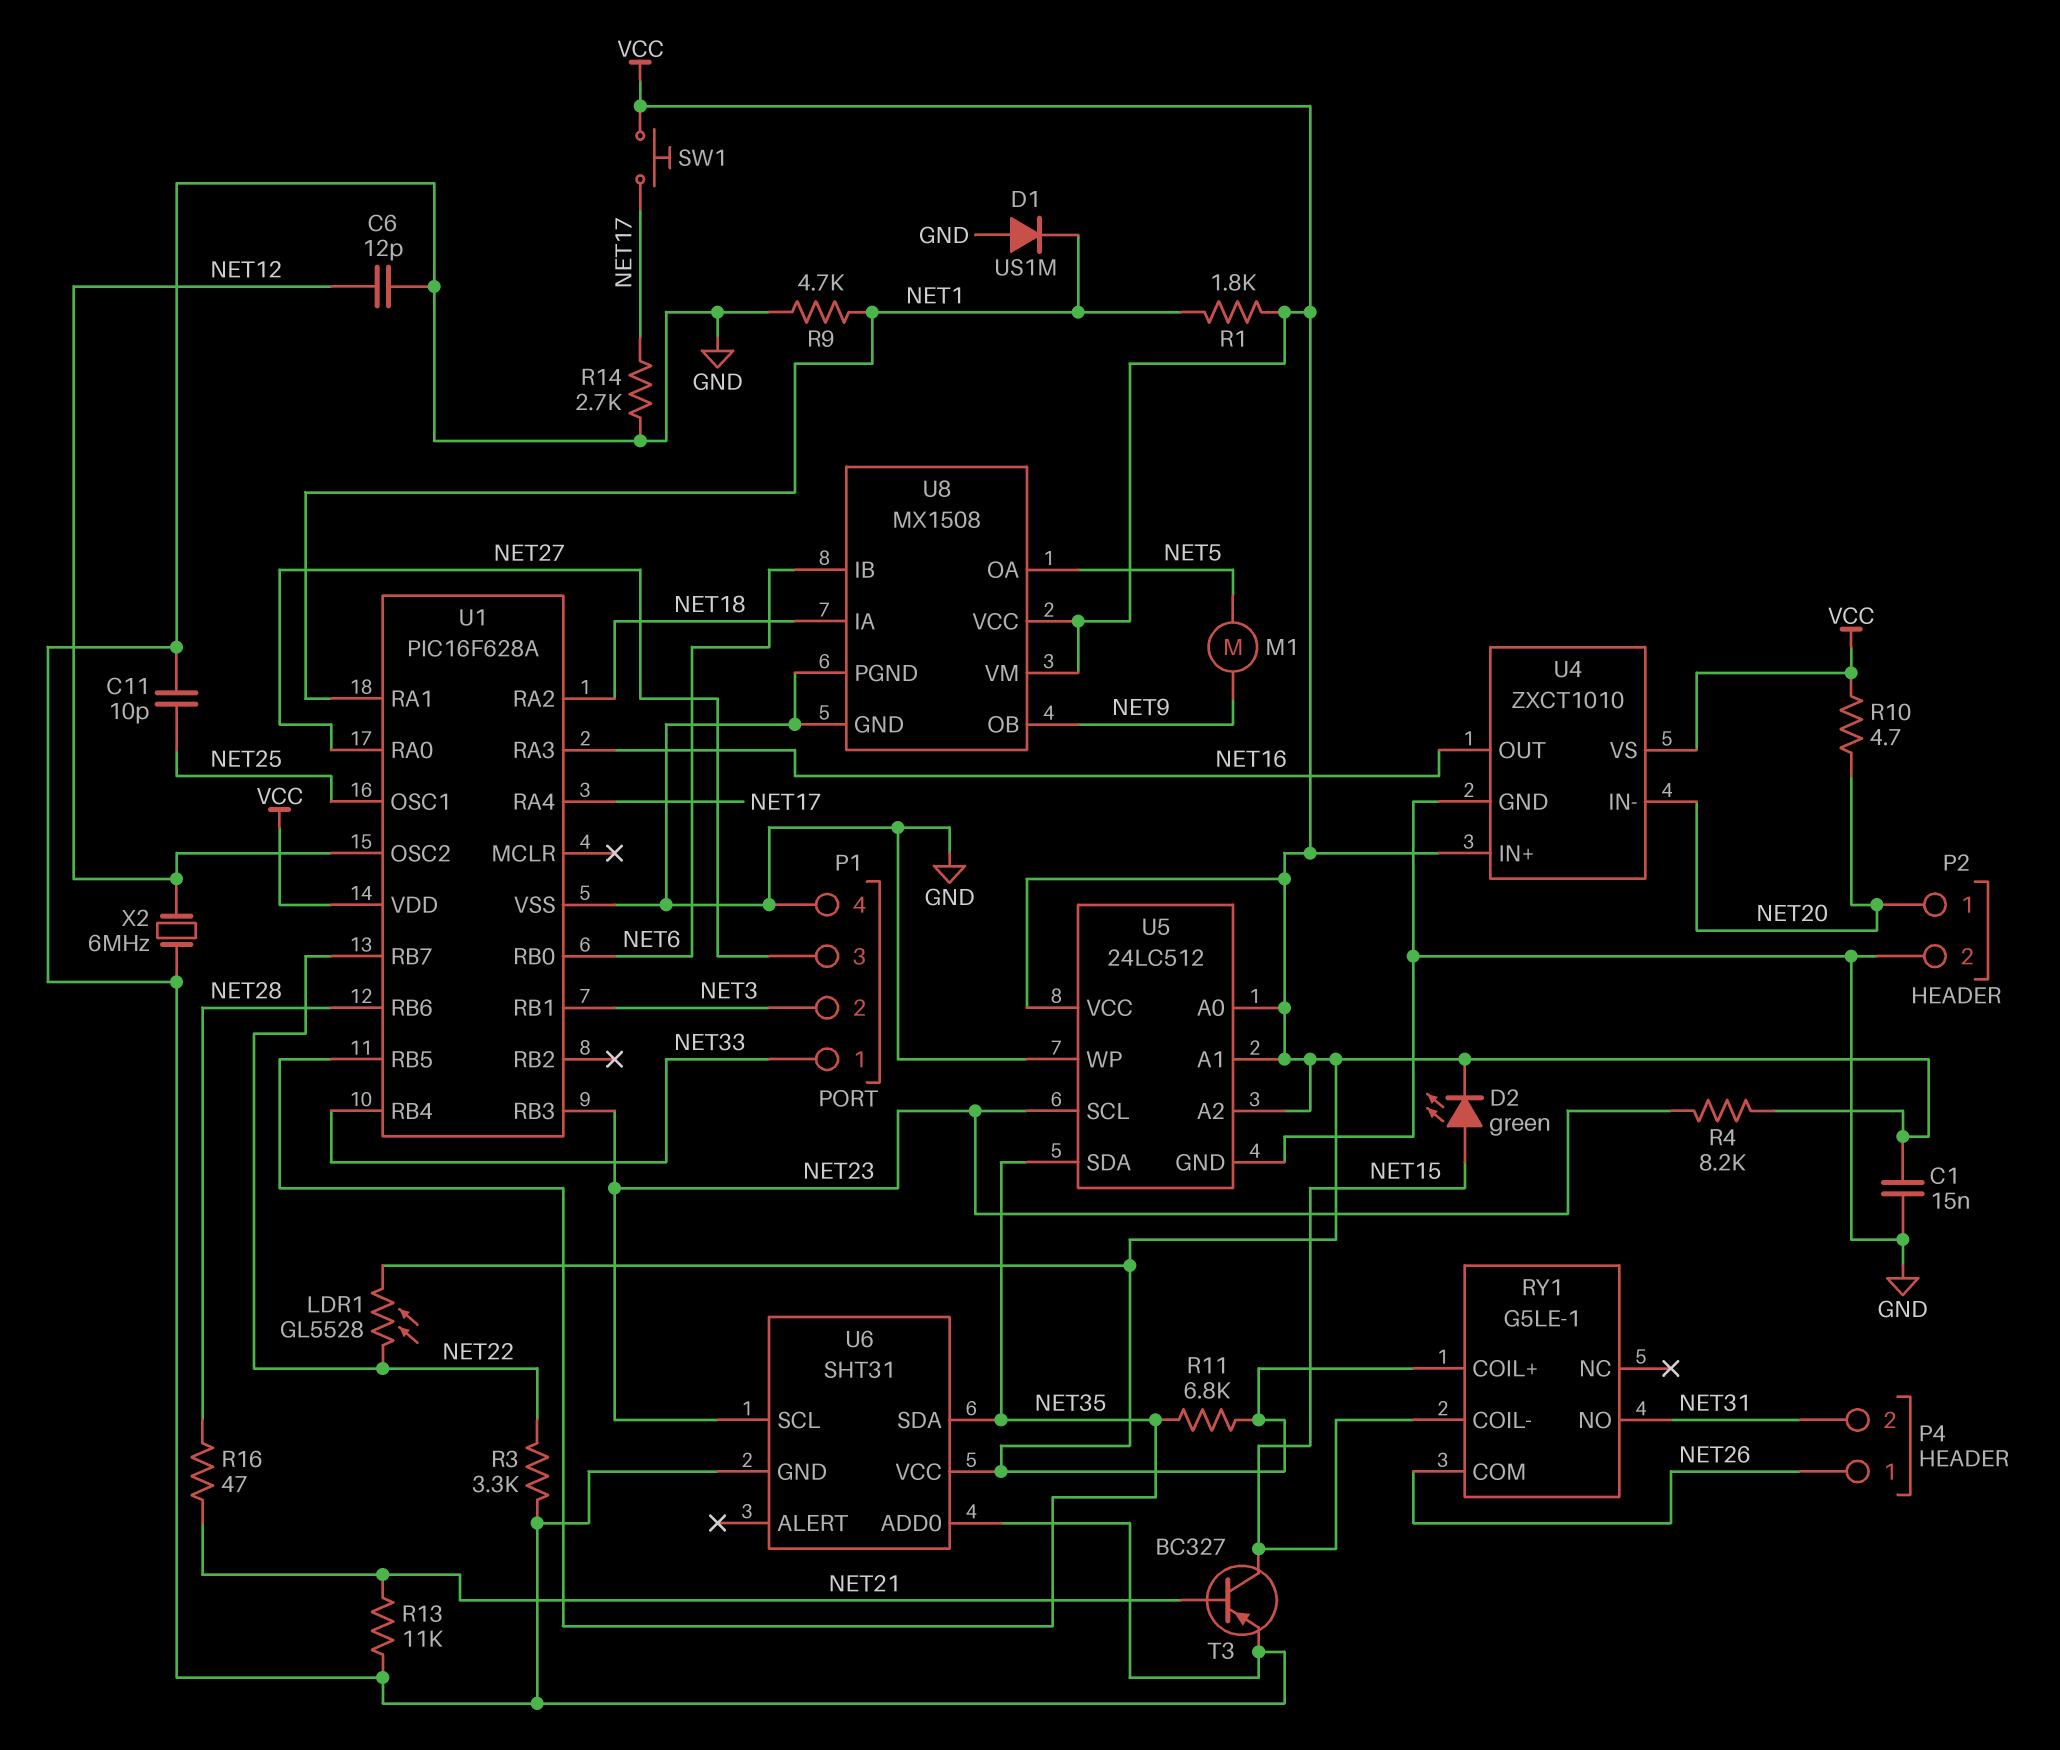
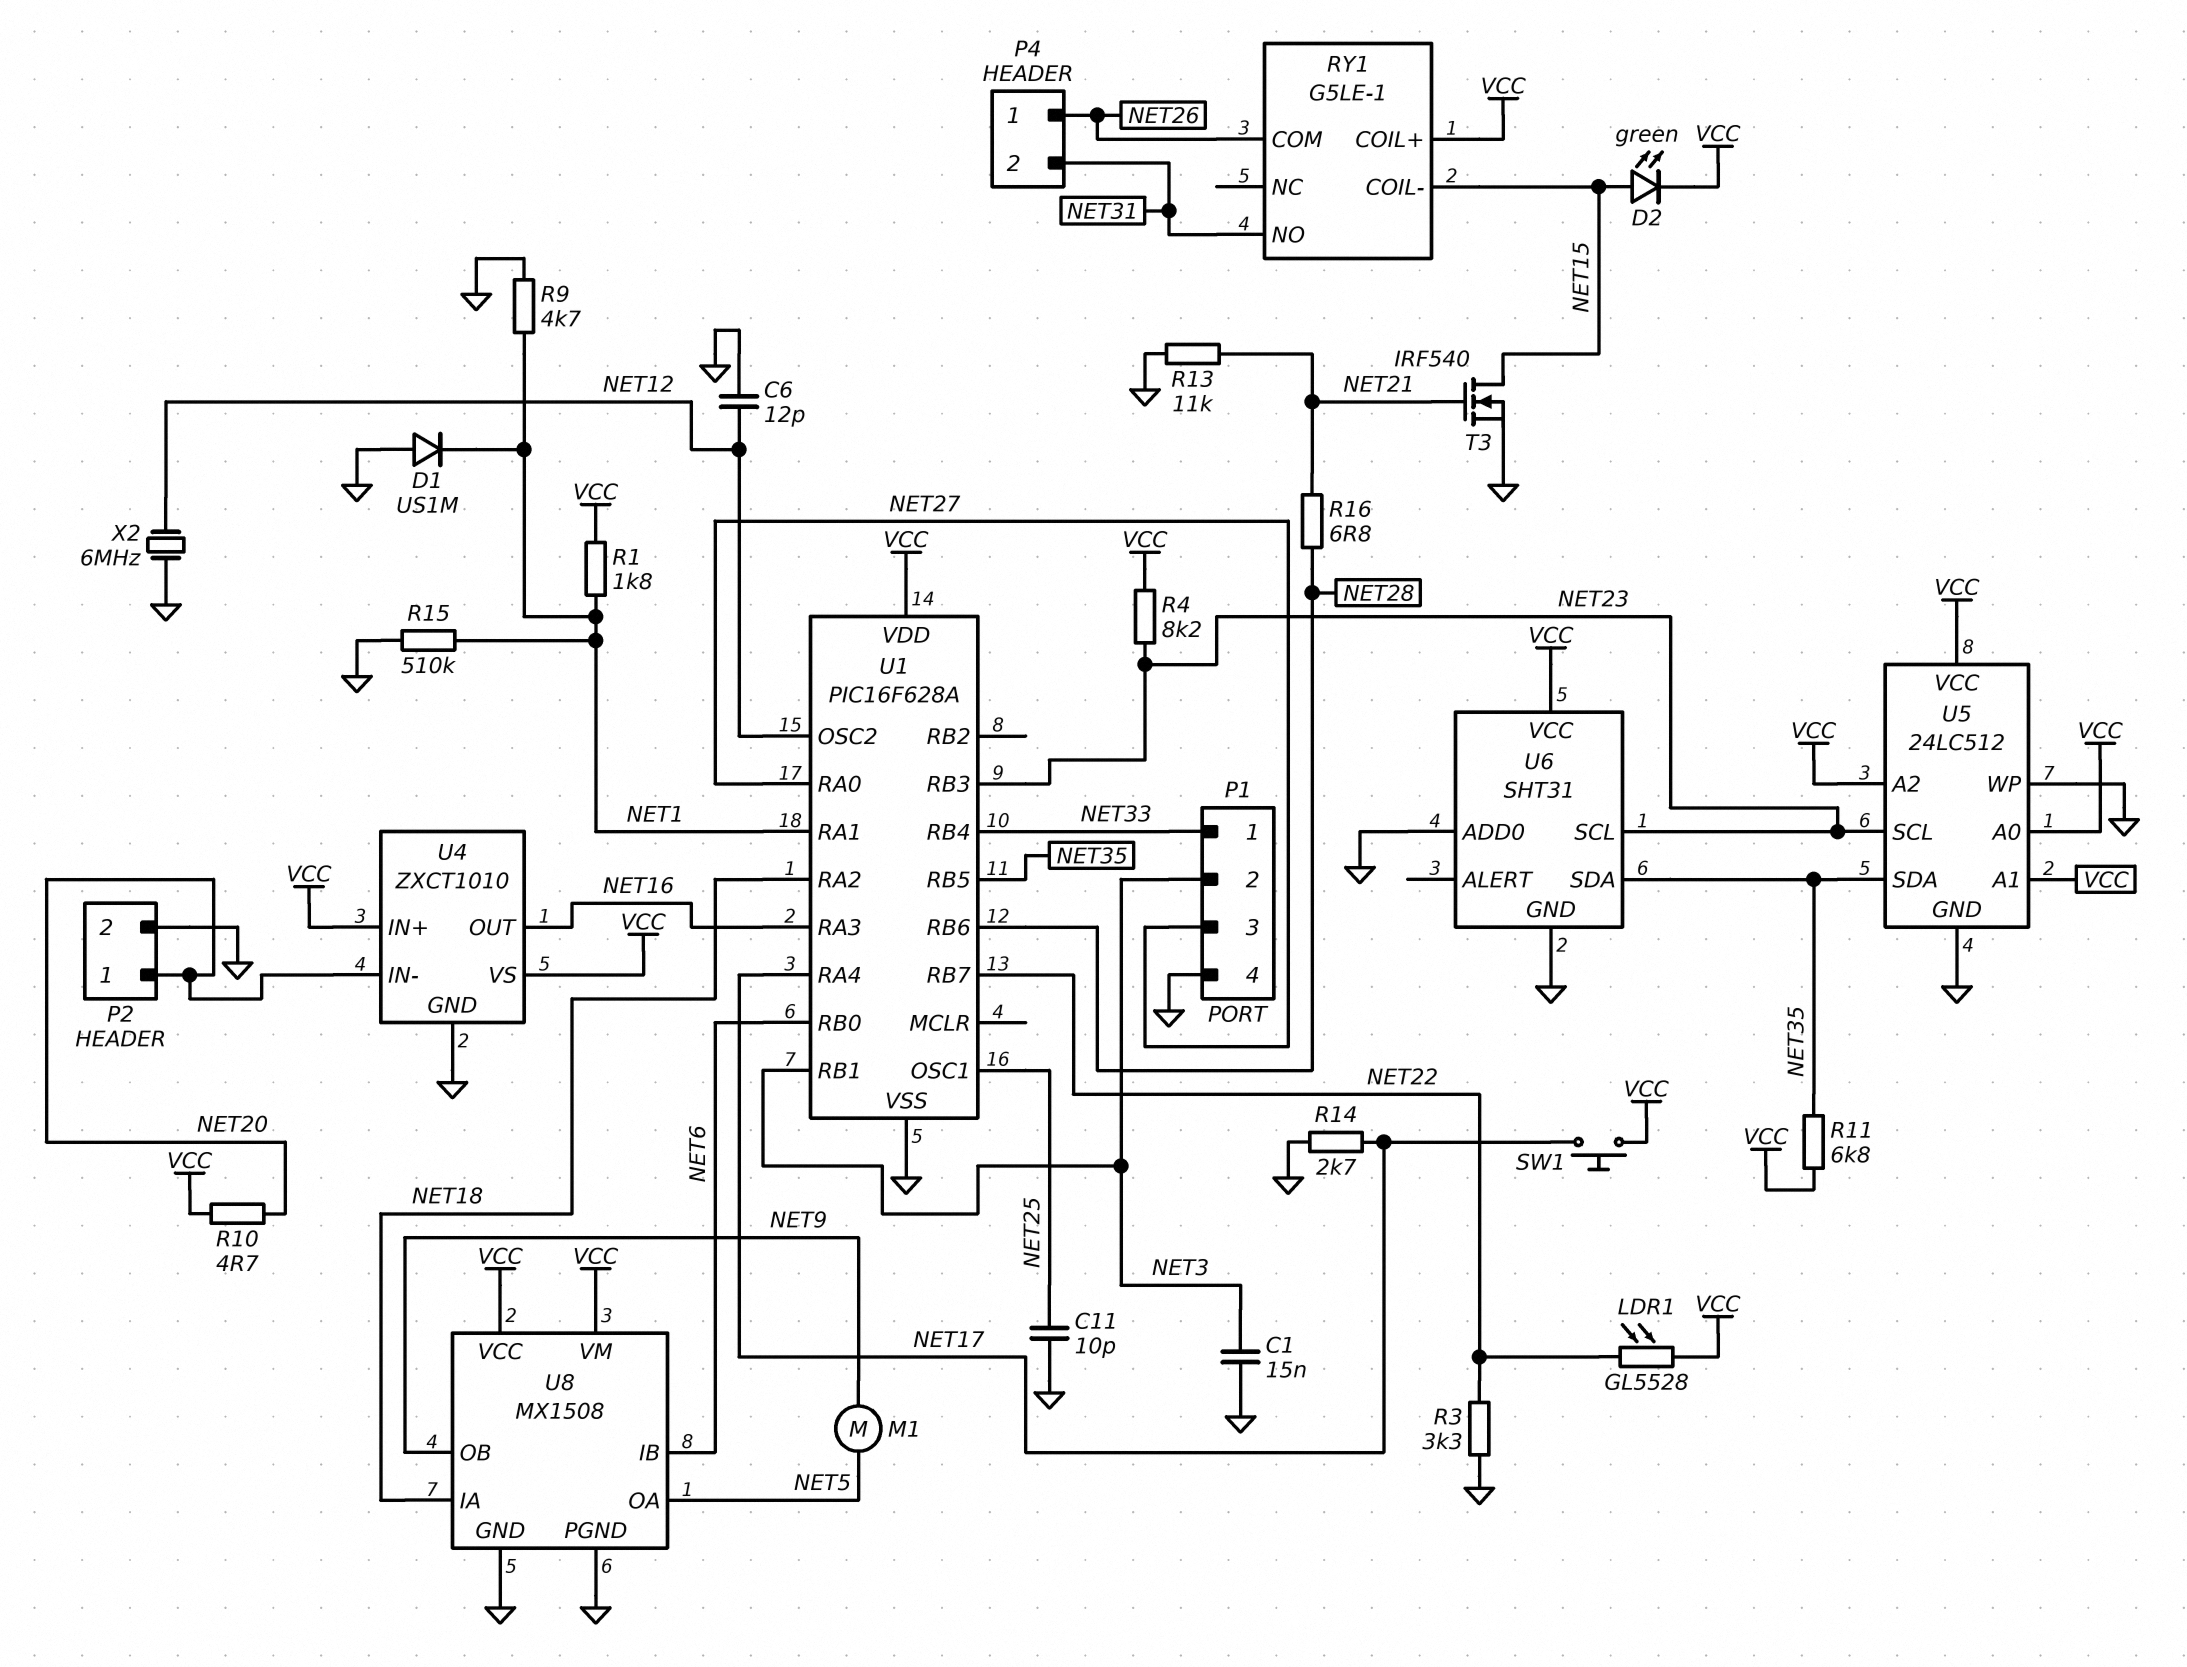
C1: 15nF (GND, VCC) -> 15nF (GND, NET3)
R15: none -> 510k (GND, NET1)
R16: 47 (NET21, NET28) -> 6.8 (NET21, NET28)
T3: PNP BC327 (B NET21, C NET15, E GND) -> NMOS IRF540 (G NET21, D NET15, S GND)

